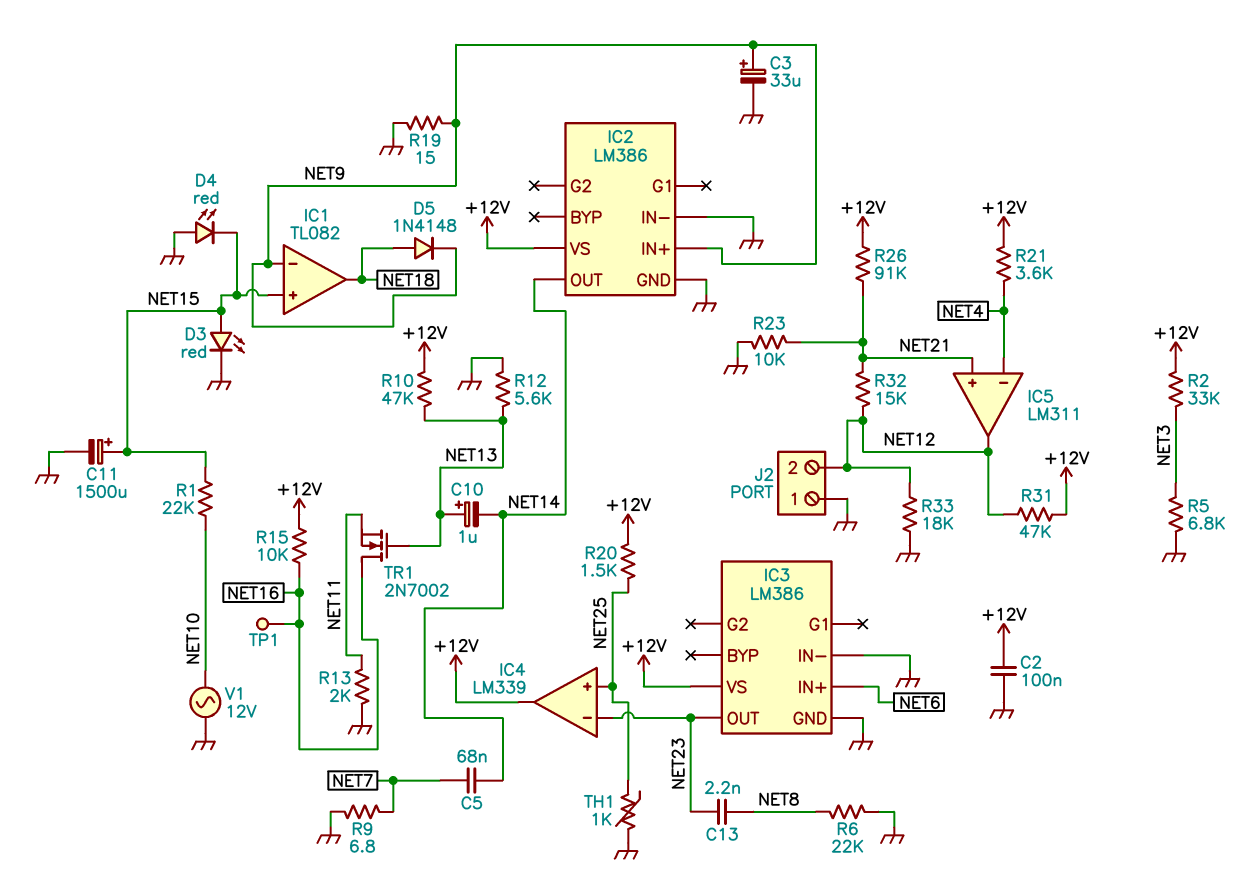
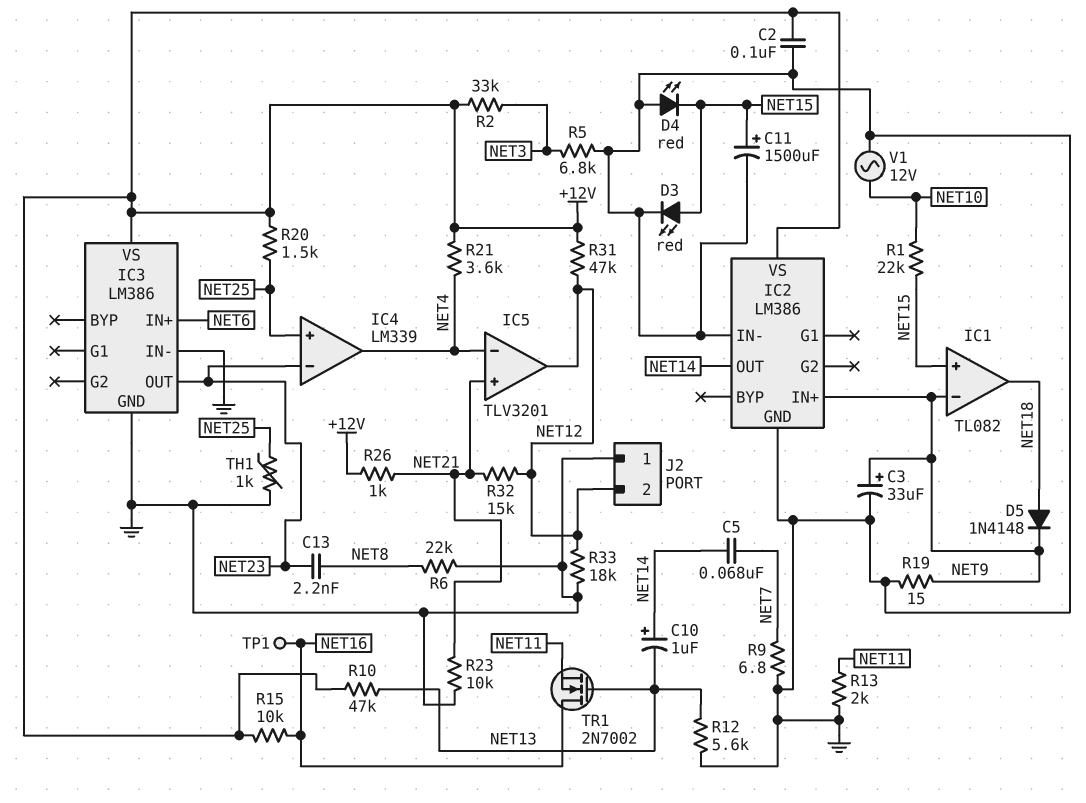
C10: 1uF (plus NET13, minus NET14) -> 1uF (plus NET14, minus NET13)
IC4 pin out: +12V -> NET4
IC5: LM311 -> TLV3201
R26: 91k (+12V, NET21) -> 1k (+12V, NET21)

